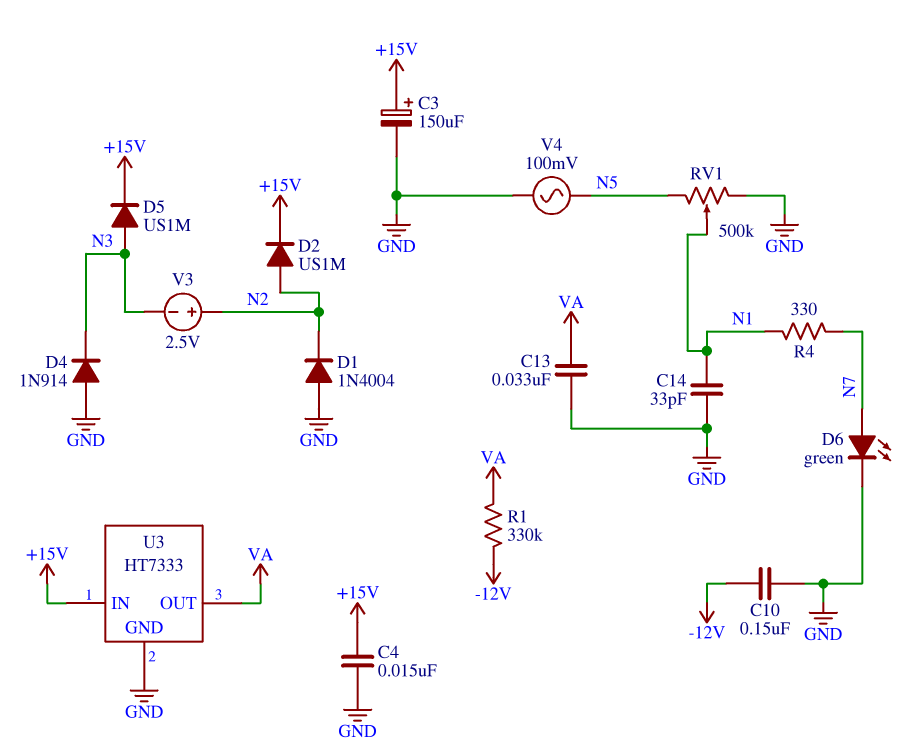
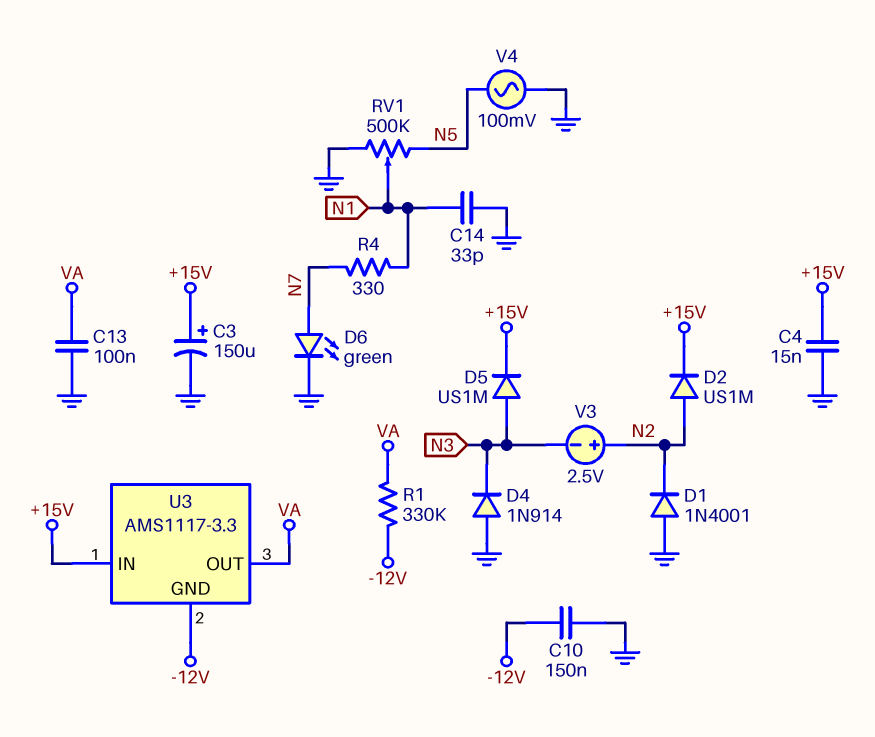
C13: 33nF (GND, VA) -> 100nF (GND, VA)
D1: diode 1N4004 (A GND, K N2) -> diode 1N4001 (A GND, K N2)
U3: HT7333 -> AMS1117-3.3
U3 pin GND: GND -> -12V

